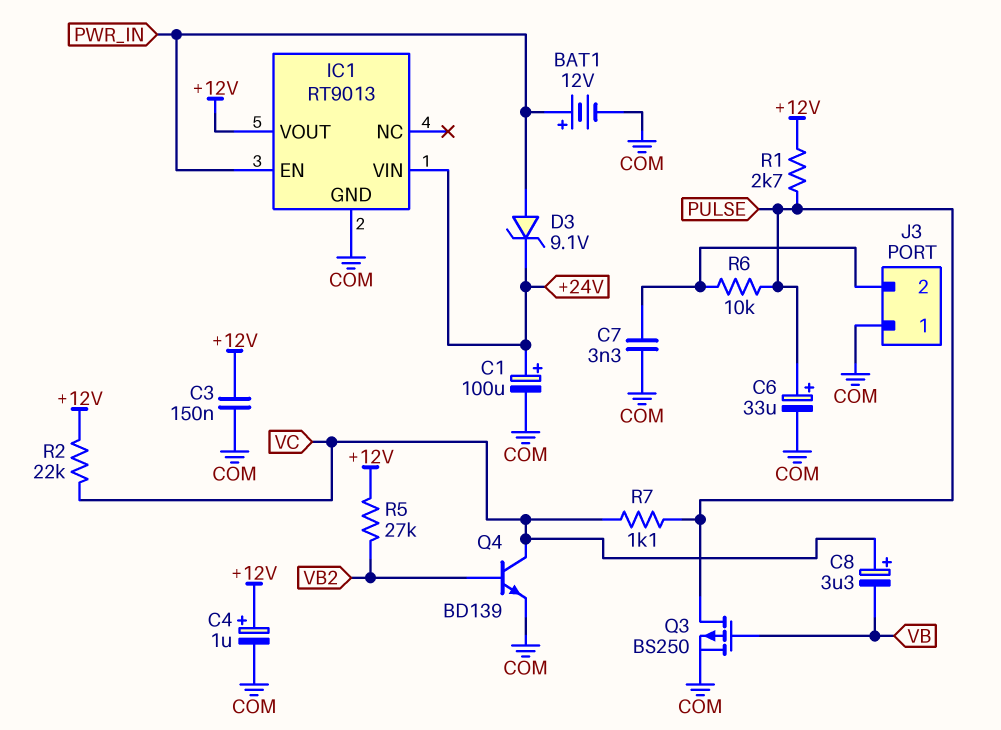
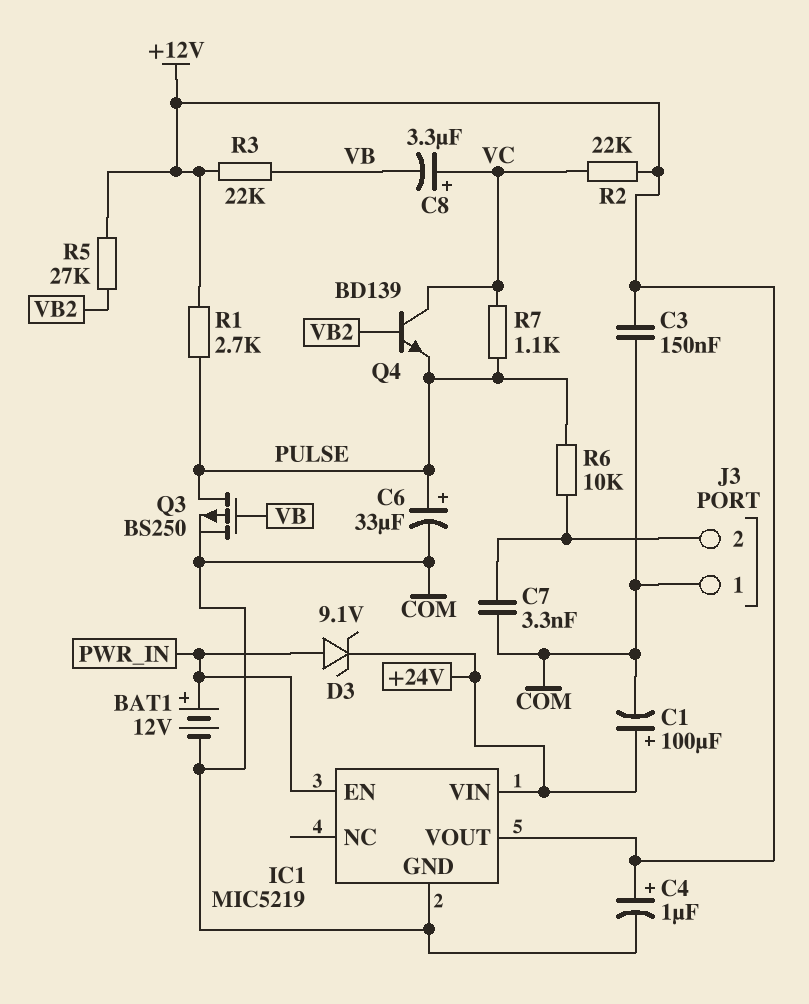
IC1: RT9013 -> MIC5219
Q4: NPN BD139 (B VB2, C VC, E COM) -> NPN BD139 (B VB2, C VC, E PULSE)
R3: none -> 22k (+12V, VB)

